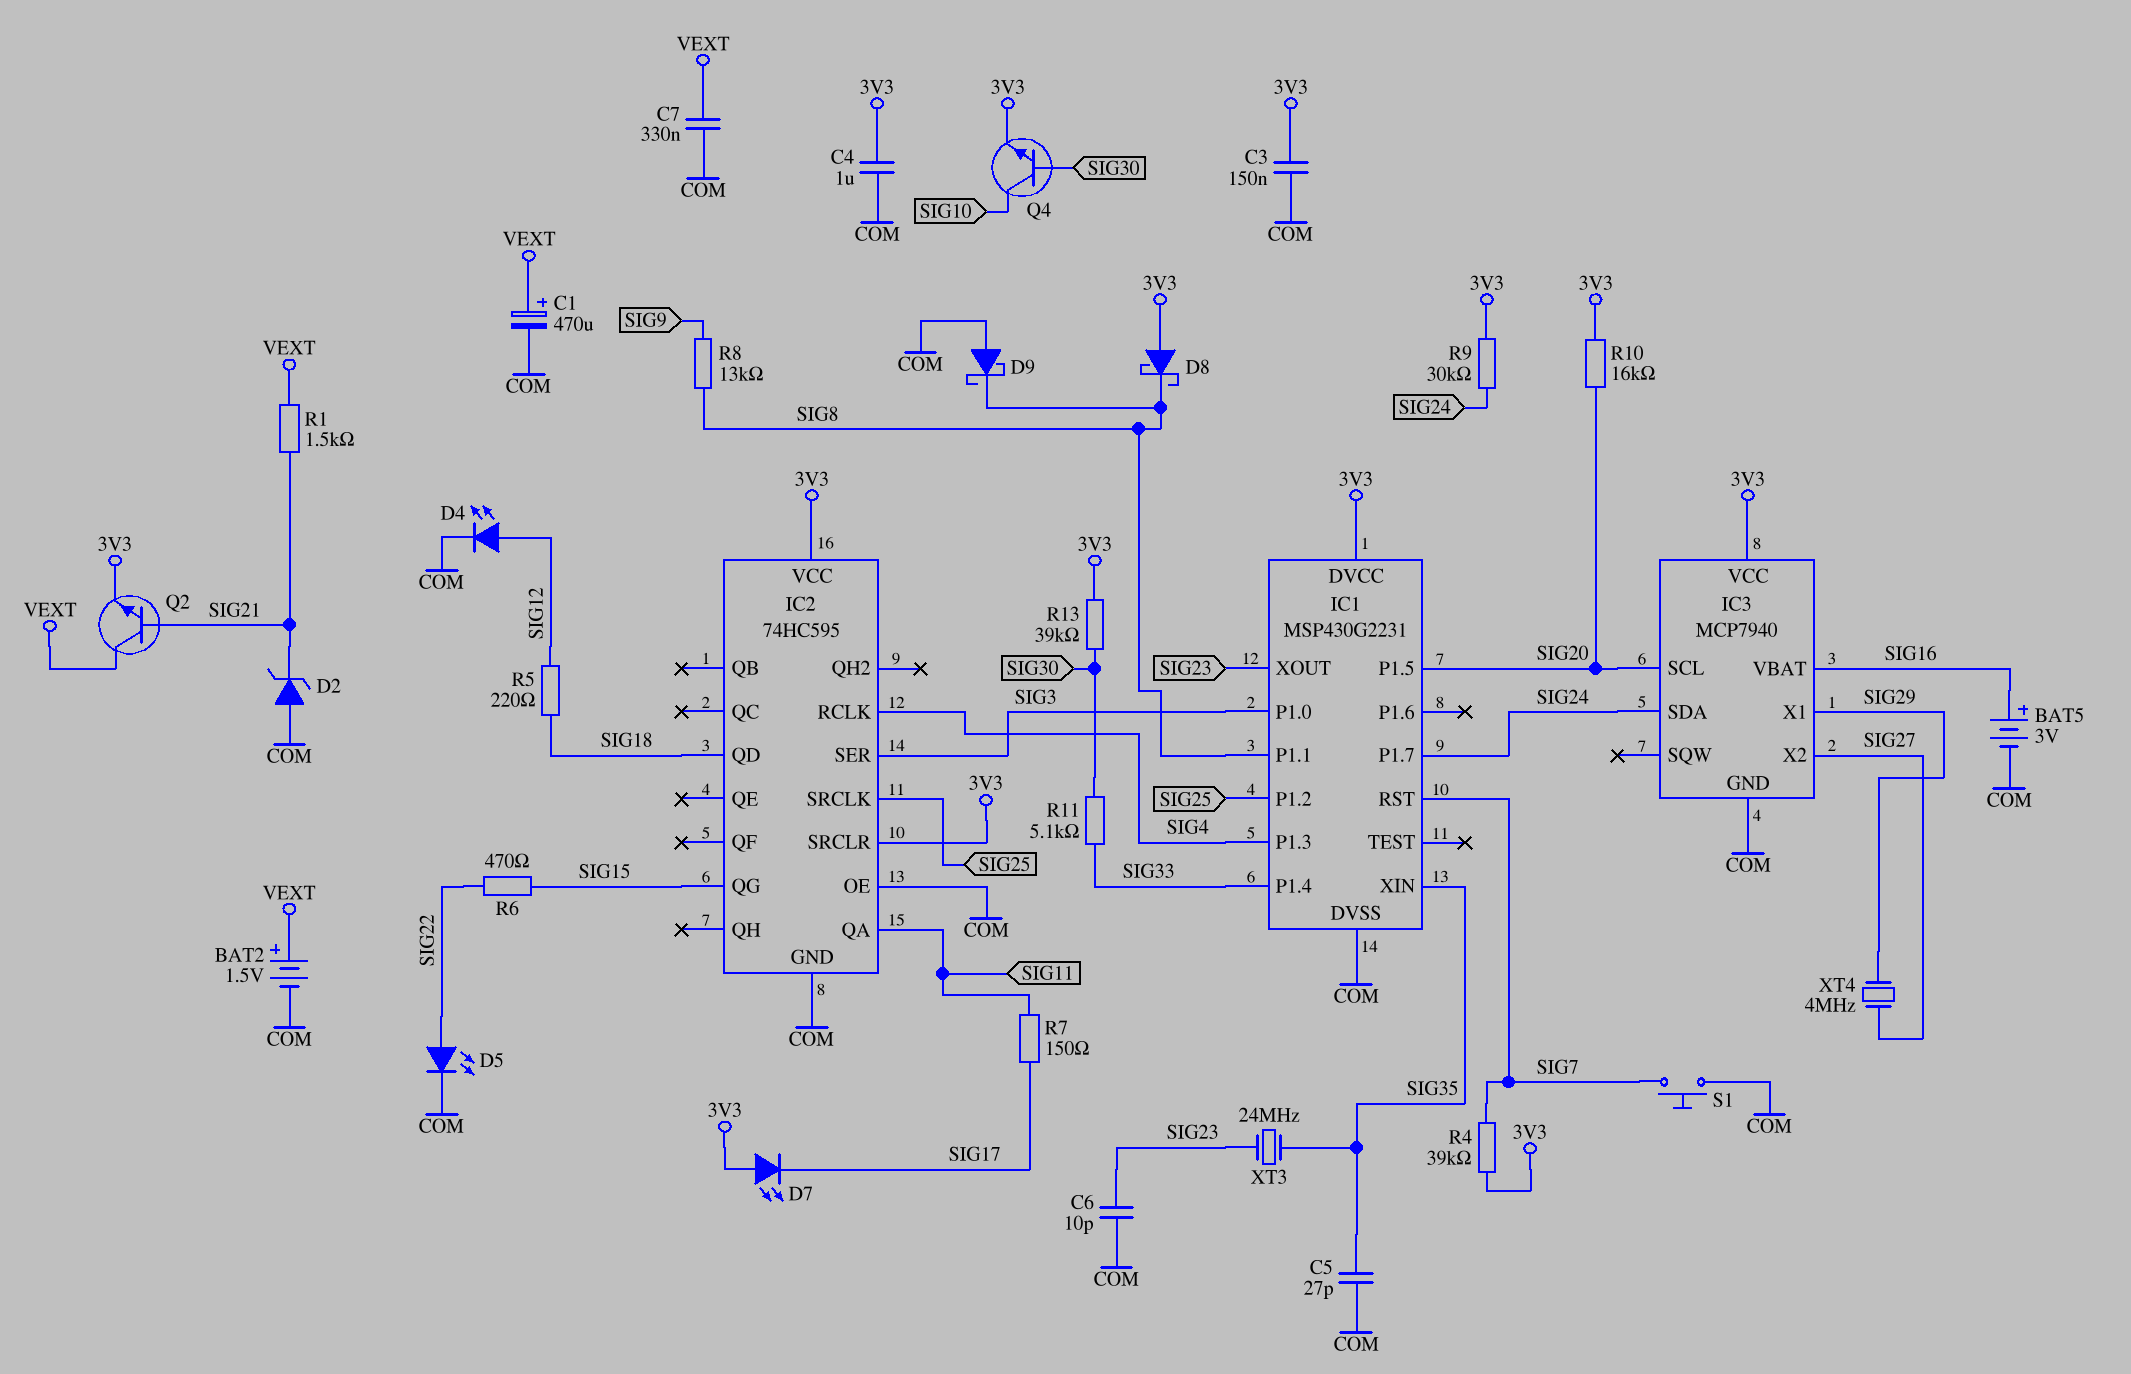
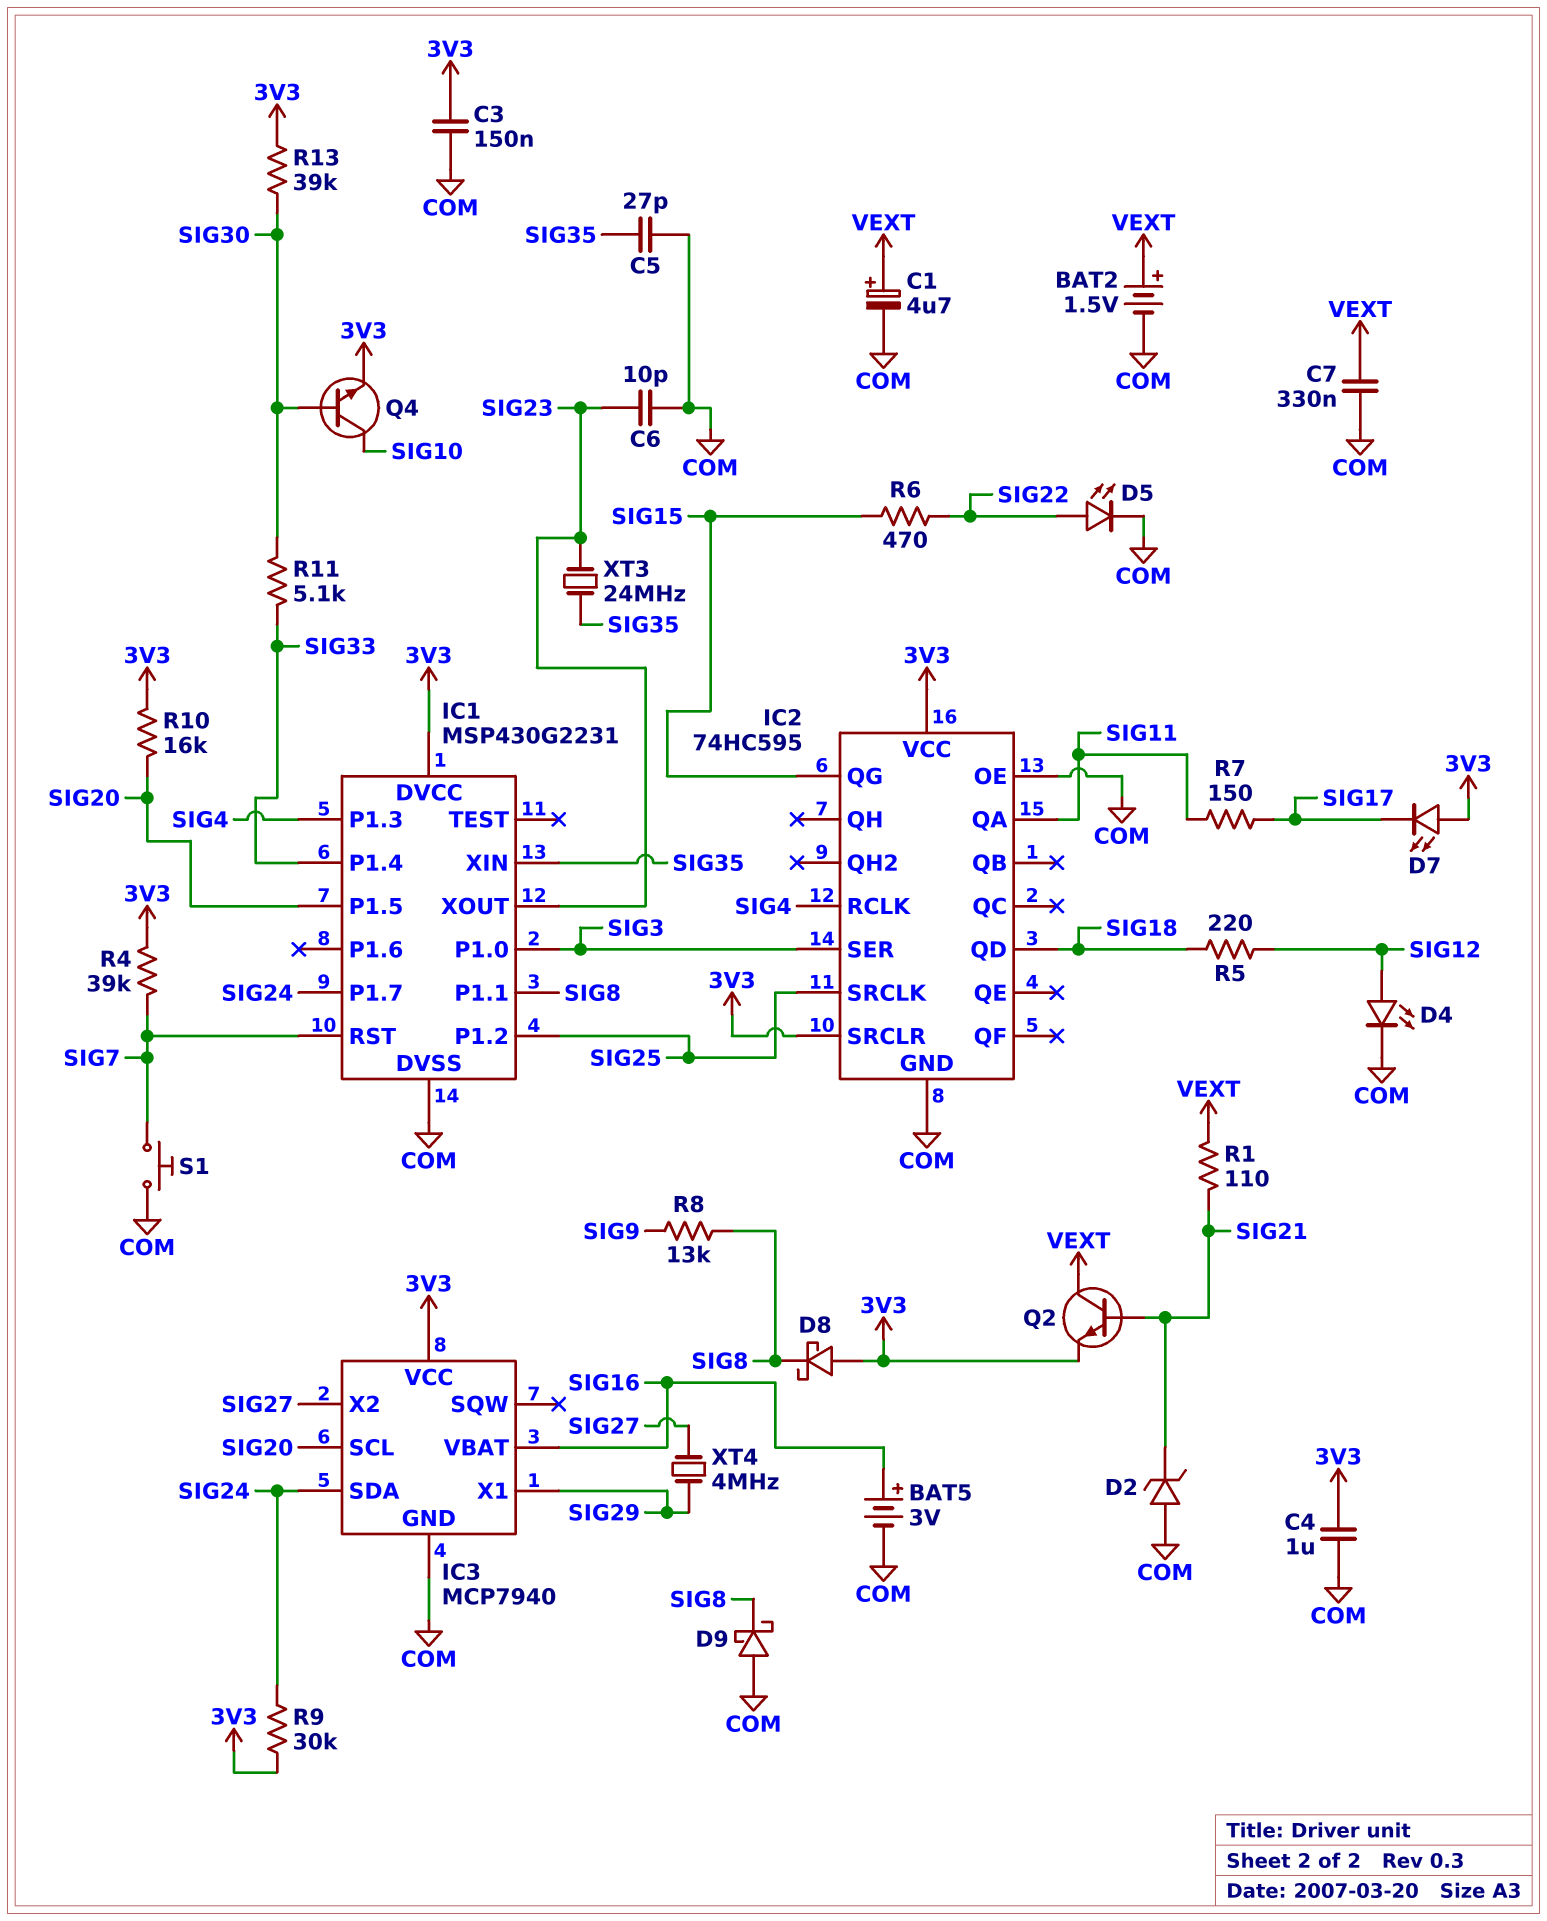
C1: 470uF (plus VEXT, minus COM) -> 4.7uF (plus VEXT, minus COM)
R1: 1.5k (SIG21, VEXT) -> 110 (SIG21, VEXT)

